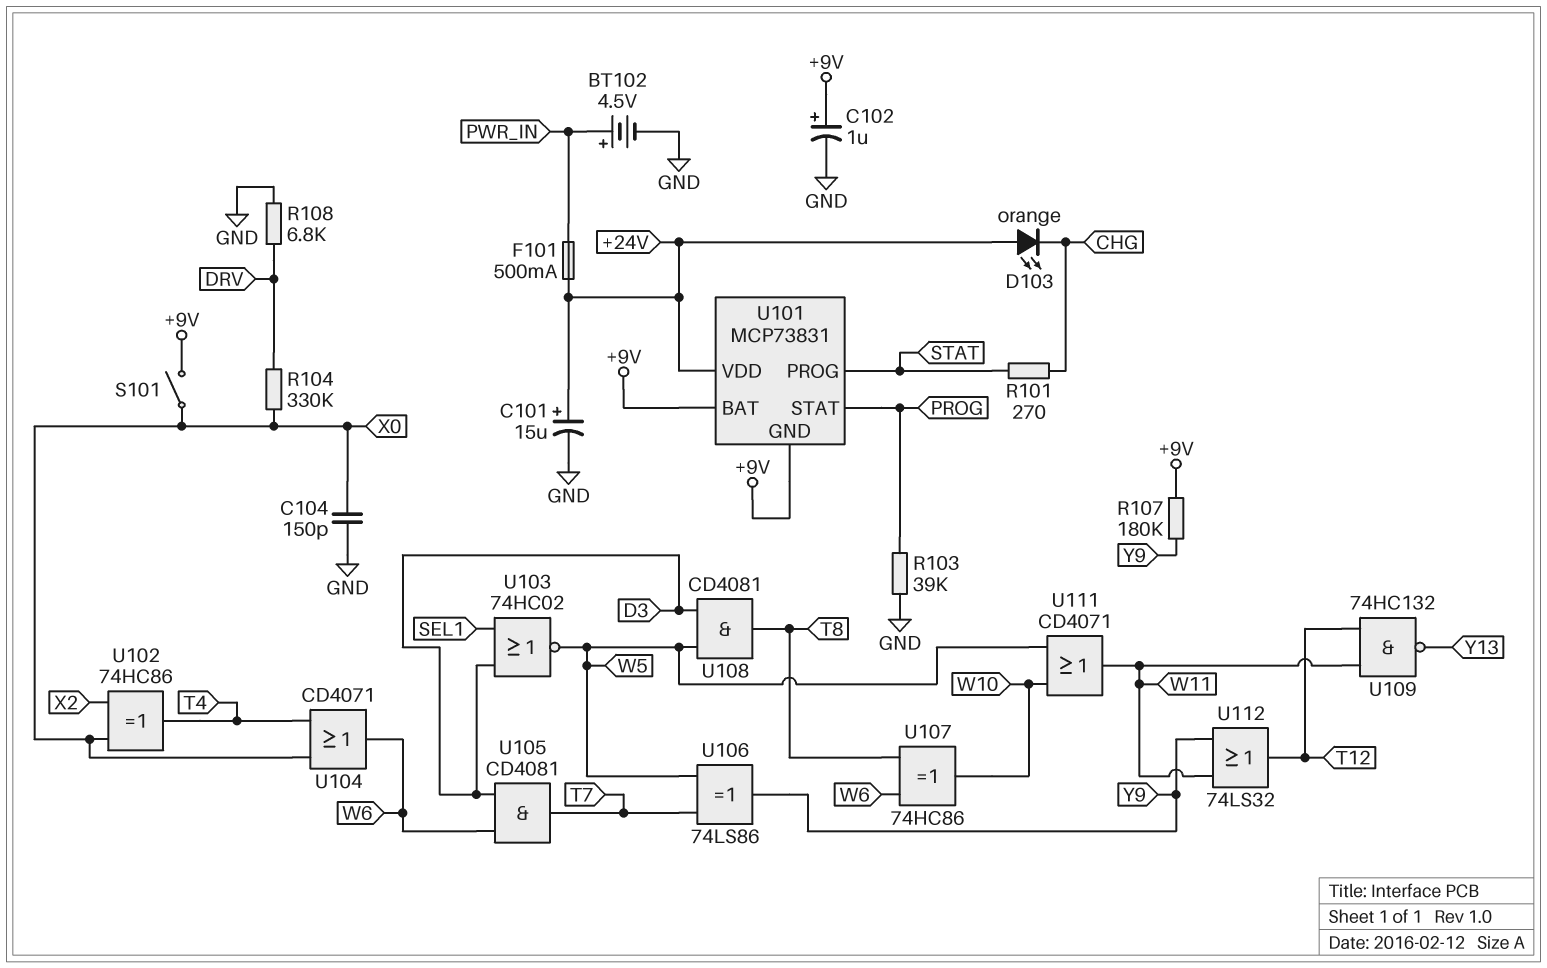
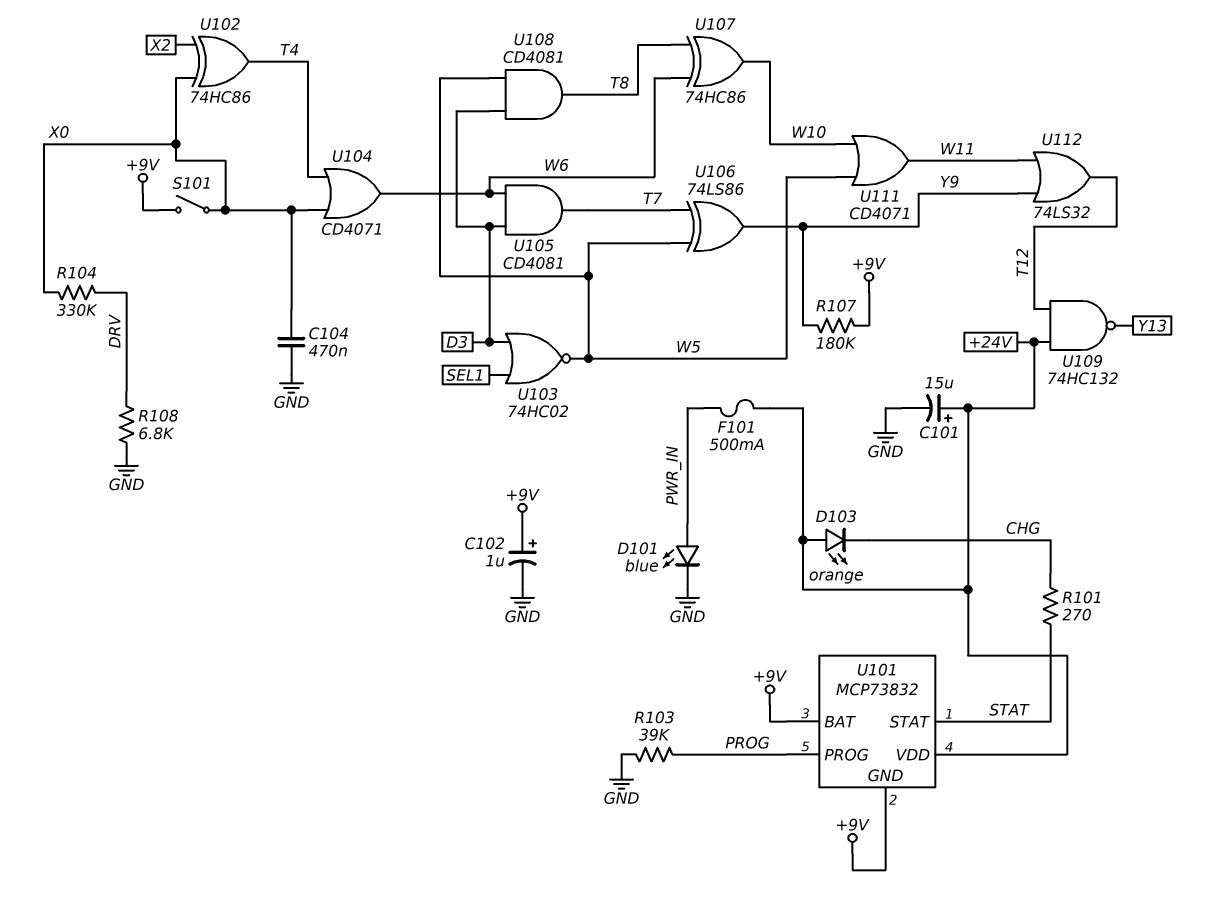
BT102: 4.5V (plus PWR_IN, minus GND) -> none
C104: 150pF (GND, X0) -> 470nF (GND, X0)
D101: none -> LED blue (A PWR_IN, K GND)
U101: MCP73831 -> MCP73832
U101 pin PROG: STAT -> PROG
U101 pin STAT: PROG -> STAT
U109: NAND 74HC132 (in T12, in W11, out Y13) -> NAND 74HC132 (in +24V, in T12, out Y13)

